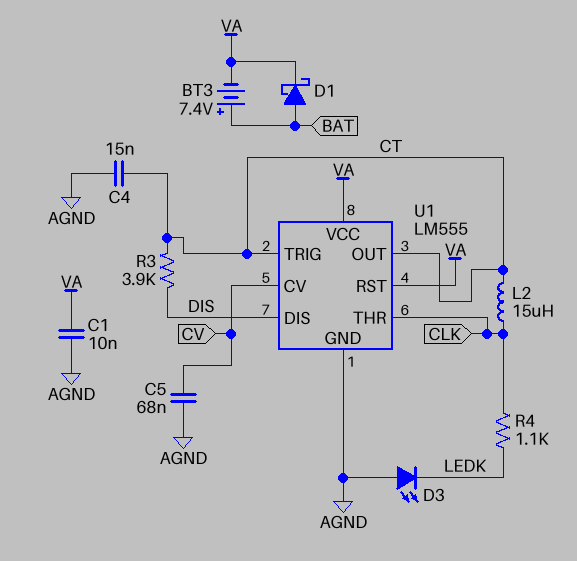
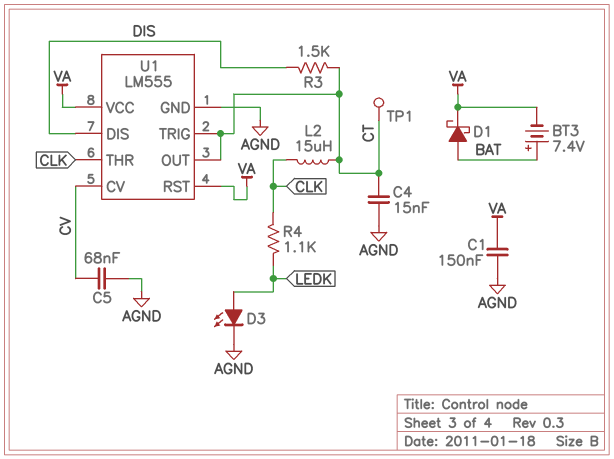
C1: 10nF (AGND, VA) -> 150nF (AGND, VA)
D3: LED (A AGND, K LEDK) -> LED (A LEDK, K AGND)
R3: 3.9k (CT, DIS) -> 1.5k (CT, DIS)
TP1: none -> test point (CT)

